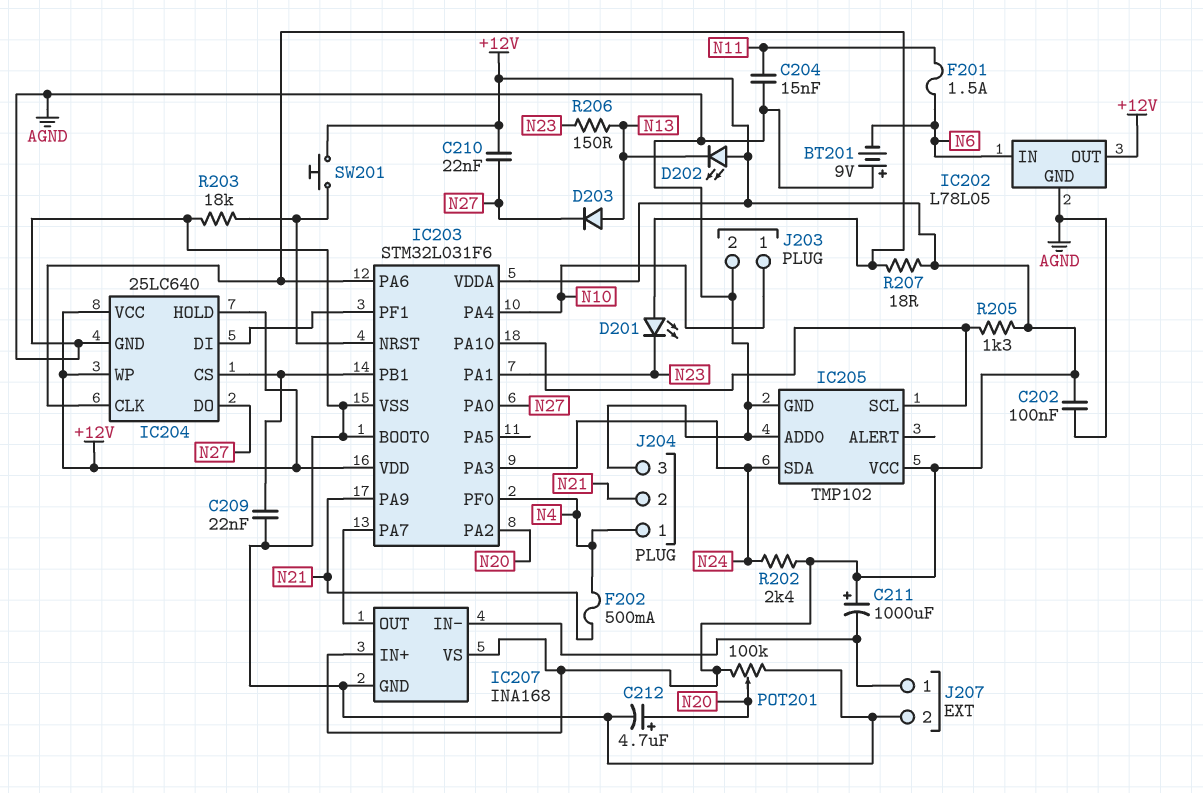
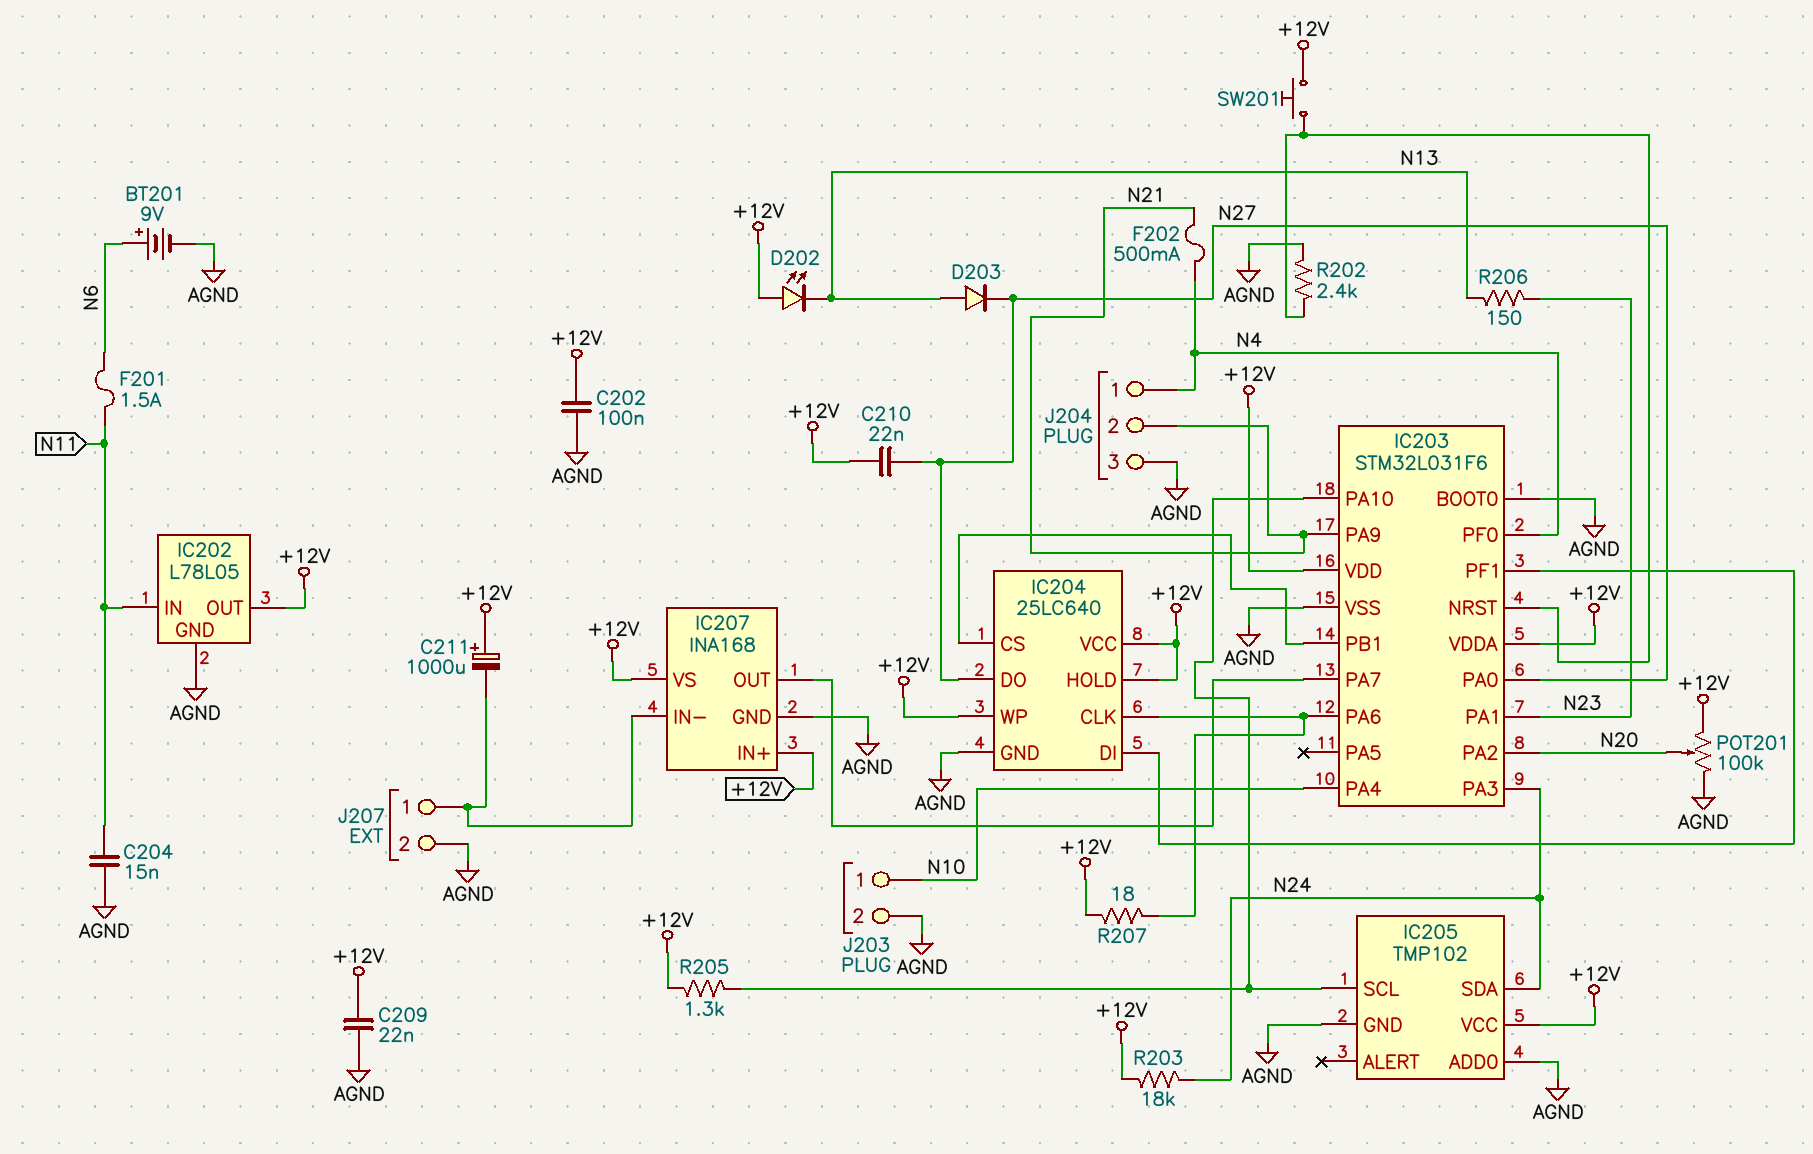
BT201: 9V (plus AGND, minus N6) -> 9V (plus N6, minus AGND)
C209: 22nF (AGND, IC203/PB1) -> 22nF (+12V, AGND)
C212: 4.7uF (plus N20, minus AGND) -> none
D201: LED (A IC203/PA6, K N23) -> none
IC202 pin IN: N6 -> N11
R202: 2.4k (+12V, N24) -> 2.4k (AGND, IC203/NRST)
R203: 18k (AGND, IC203/NRST) -> 18k (+12V, N24)

